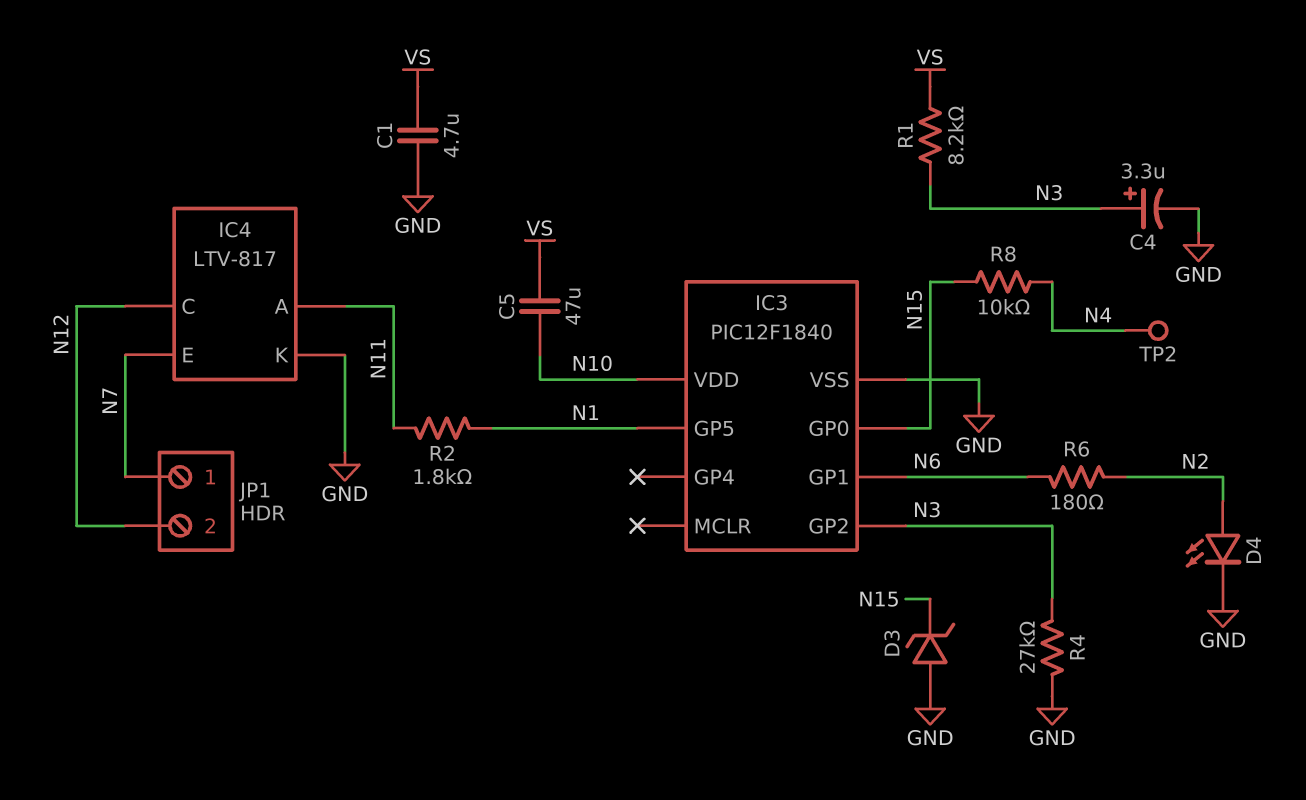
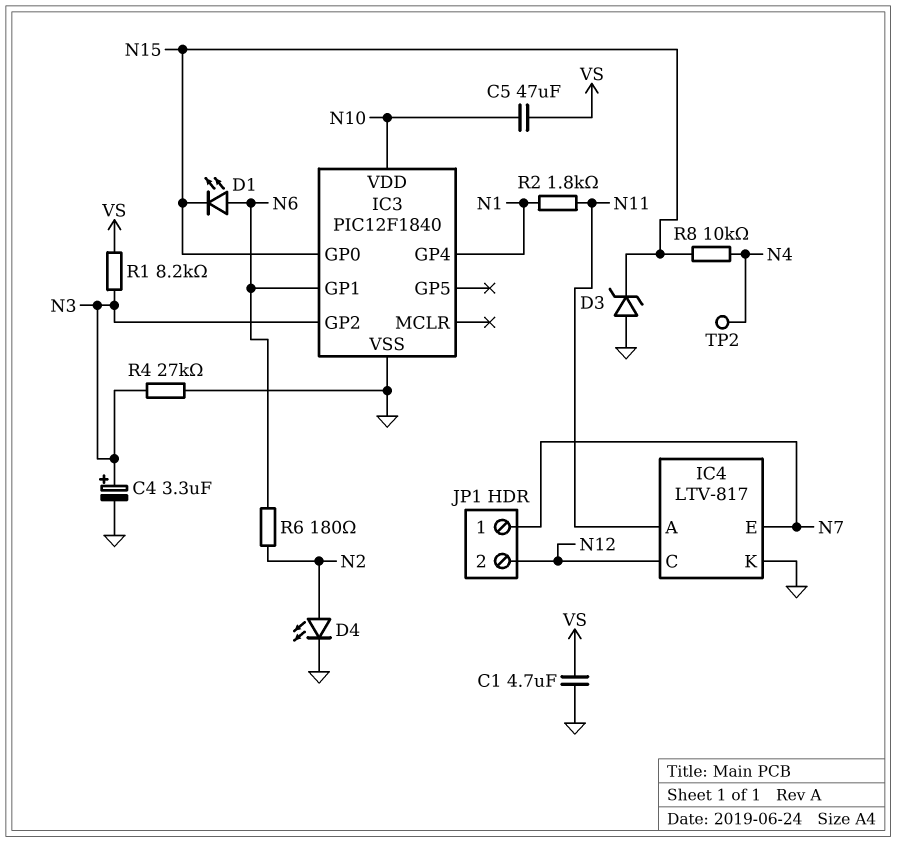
D1: none -> LED (A N6, K N15)
IC3 pin GP4: none -> N1
IC3 pin GP5: N1 -> none

